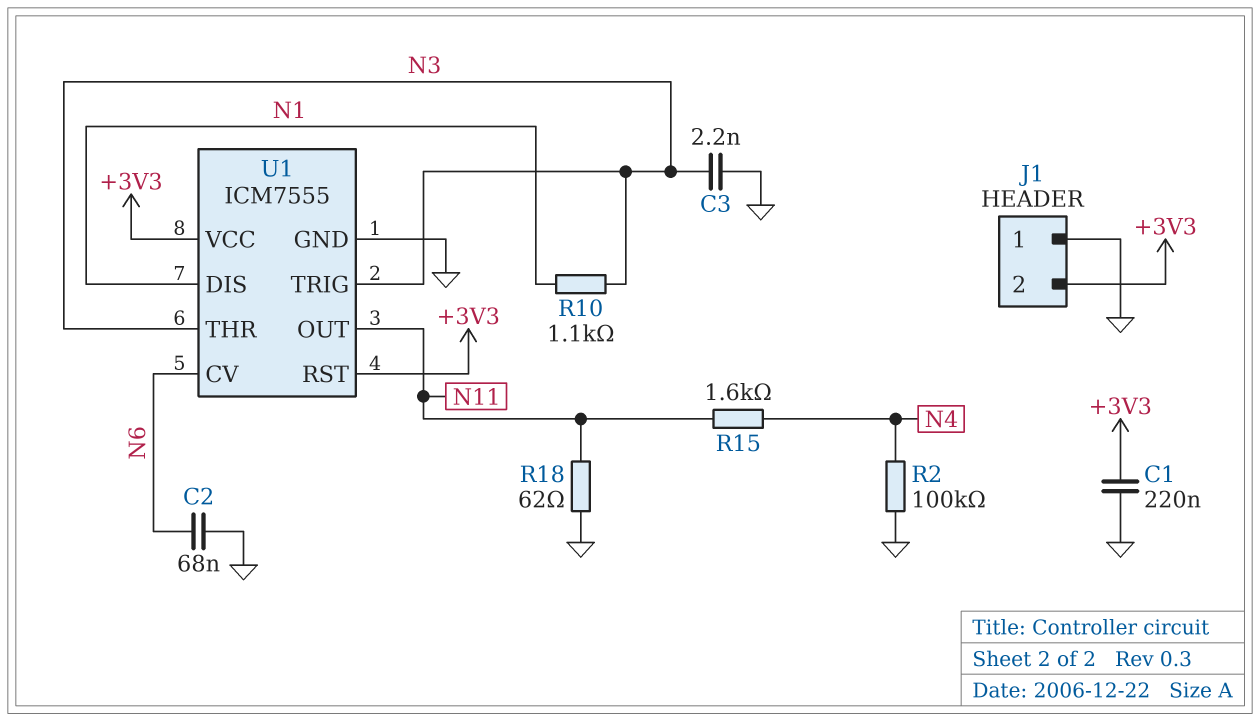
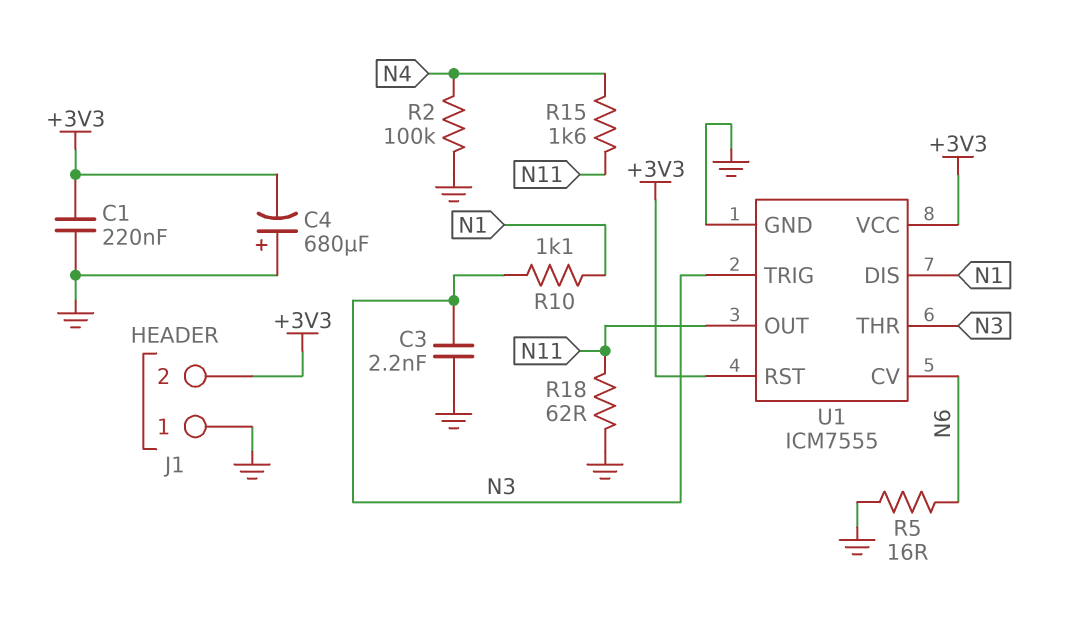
C2: 68nF (GND, N6) -> none
C4: none -> 680uF (plus GND, minus +3V3)
R5: none -> 16 (GND, N6)

